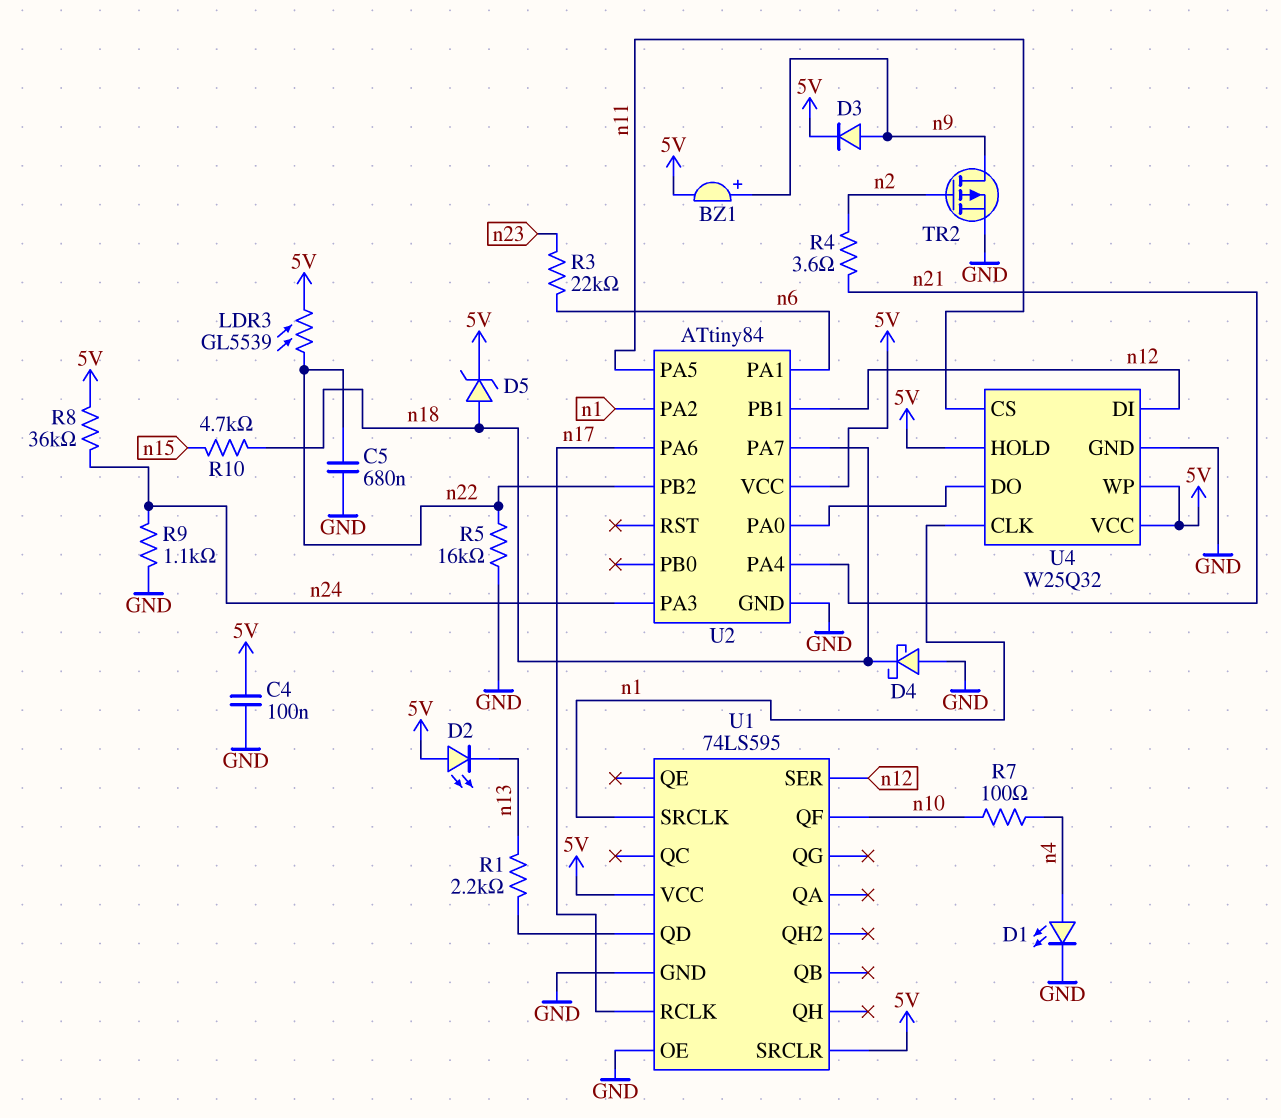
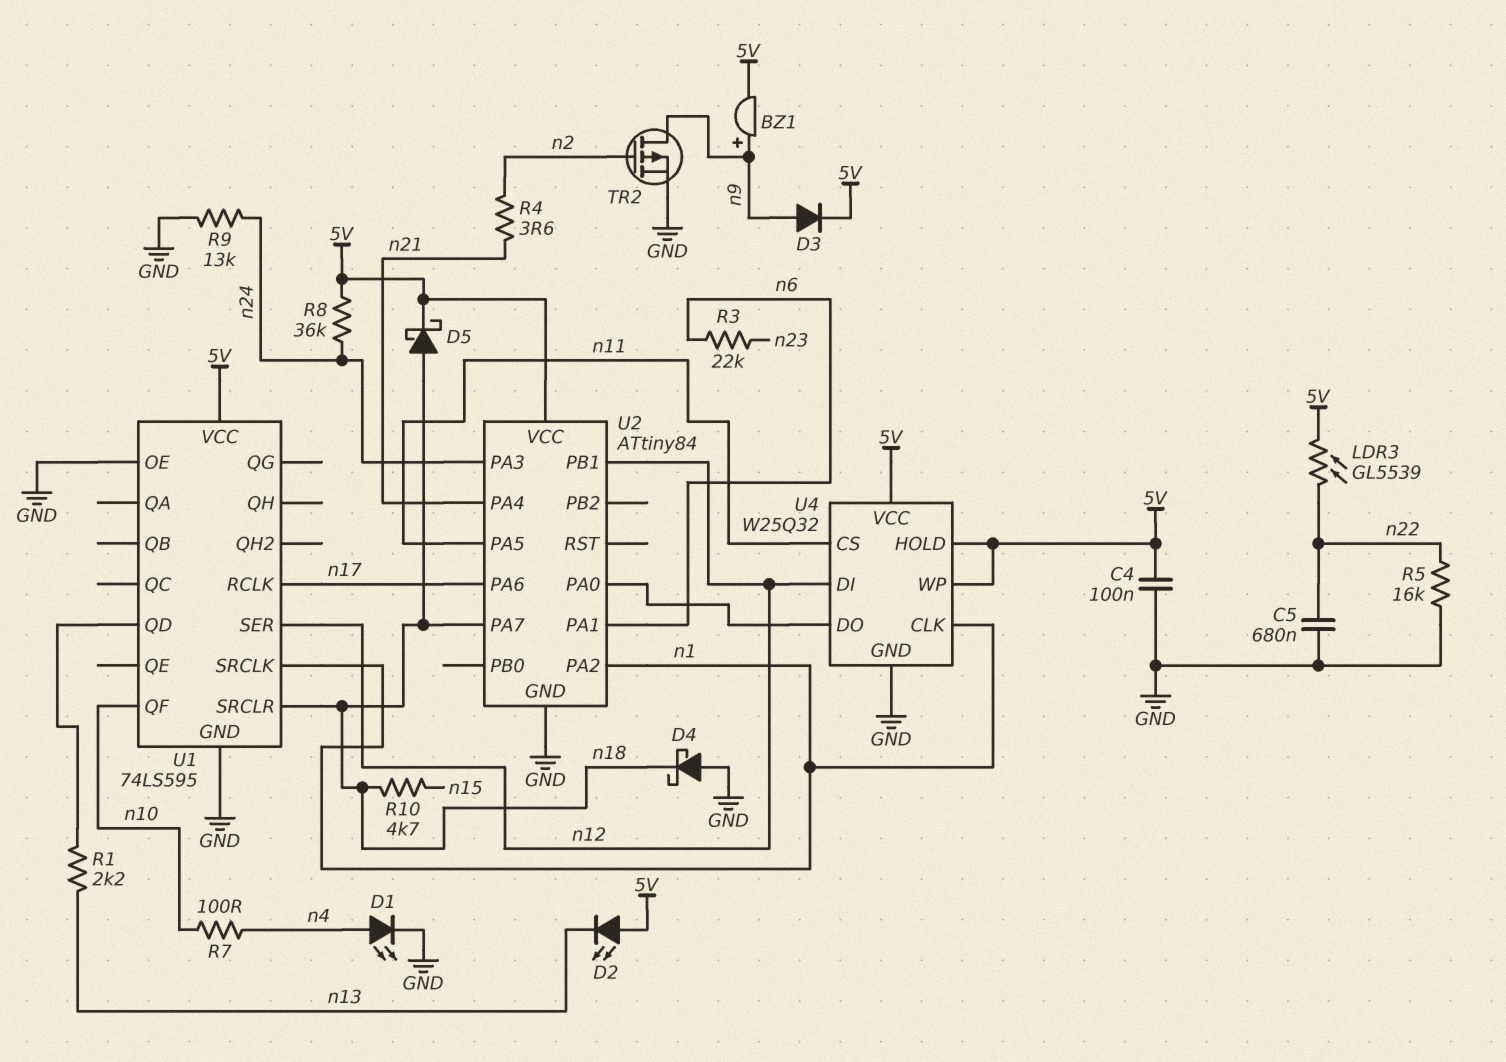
D5: zener (A n18, K 5V) -> schottky (A n18, K 5V)
R9: 1.1k (GND, n24) -> 13k (GND, n24)
U1 pin SRCLR: 5V -> n18
U2 pin PB2: n22 -> none

